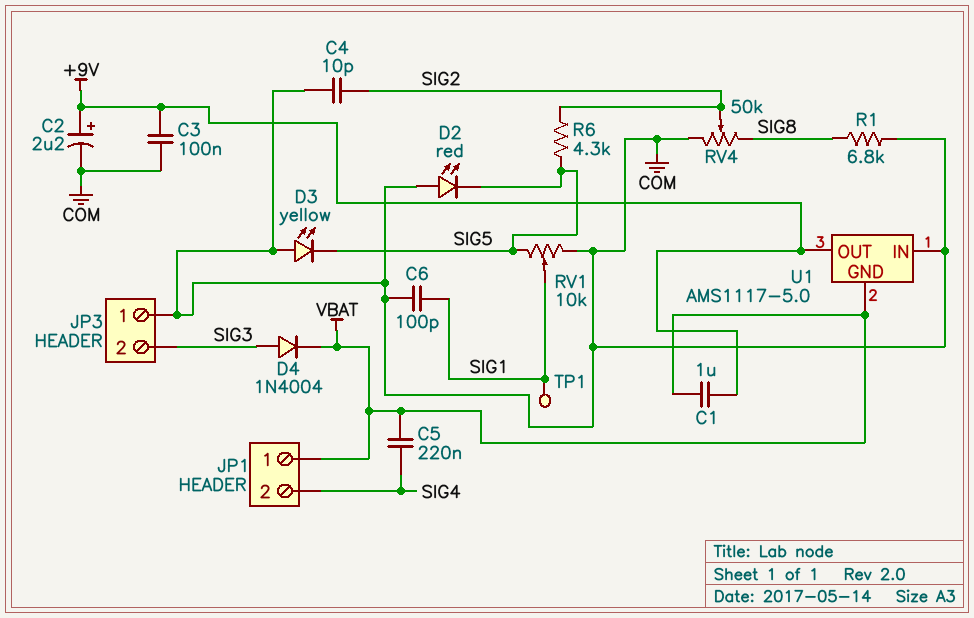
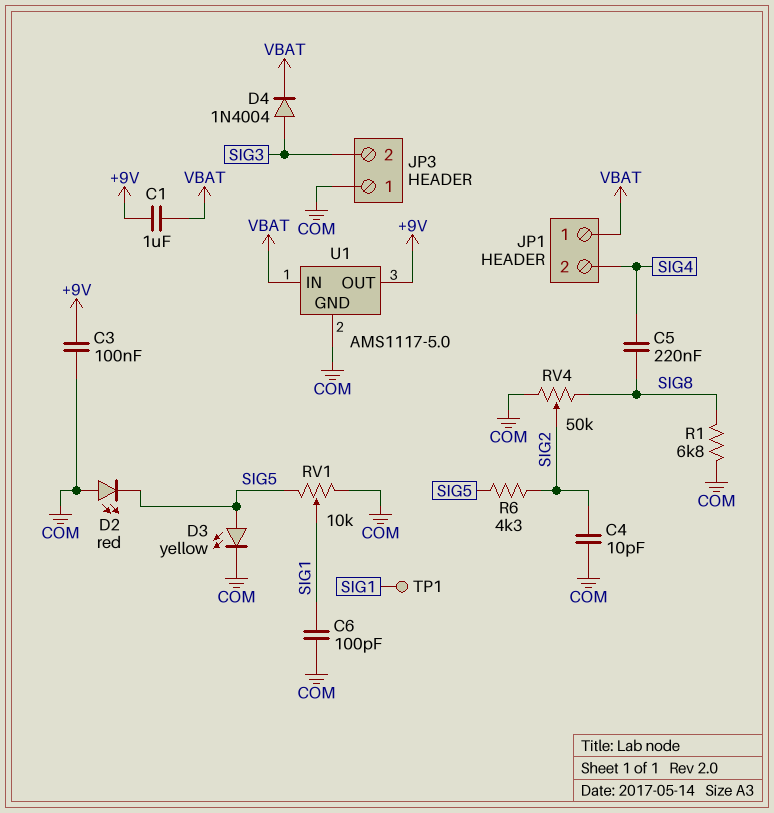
C2: 2.2uF (plus +9V, minus COM) -> none
C5: 220nF (SIG4, VBAT) -> 220nF (SIG4, SIG8)
D3: LED yellow (A COM, K SIG5) -> LED yellow (A SIG5, K COM)
U1 pin GND: VBAT -> COM
U1 pin IN: COM -> VBAT

